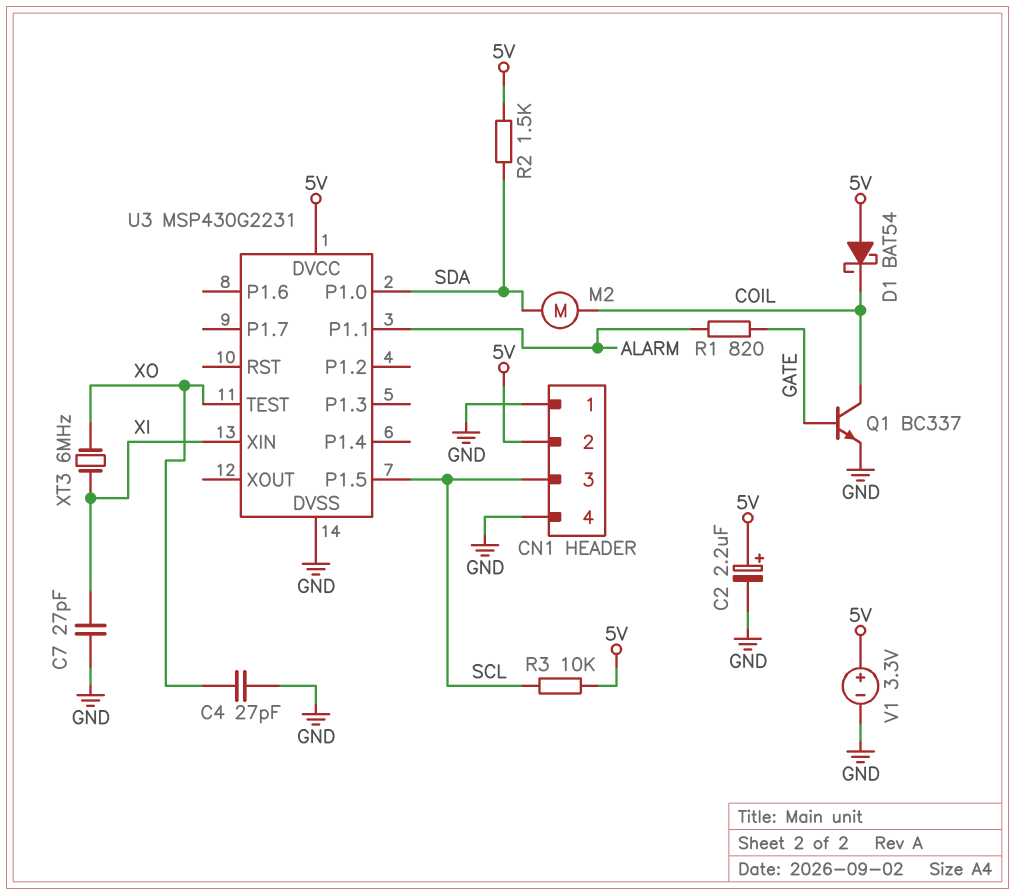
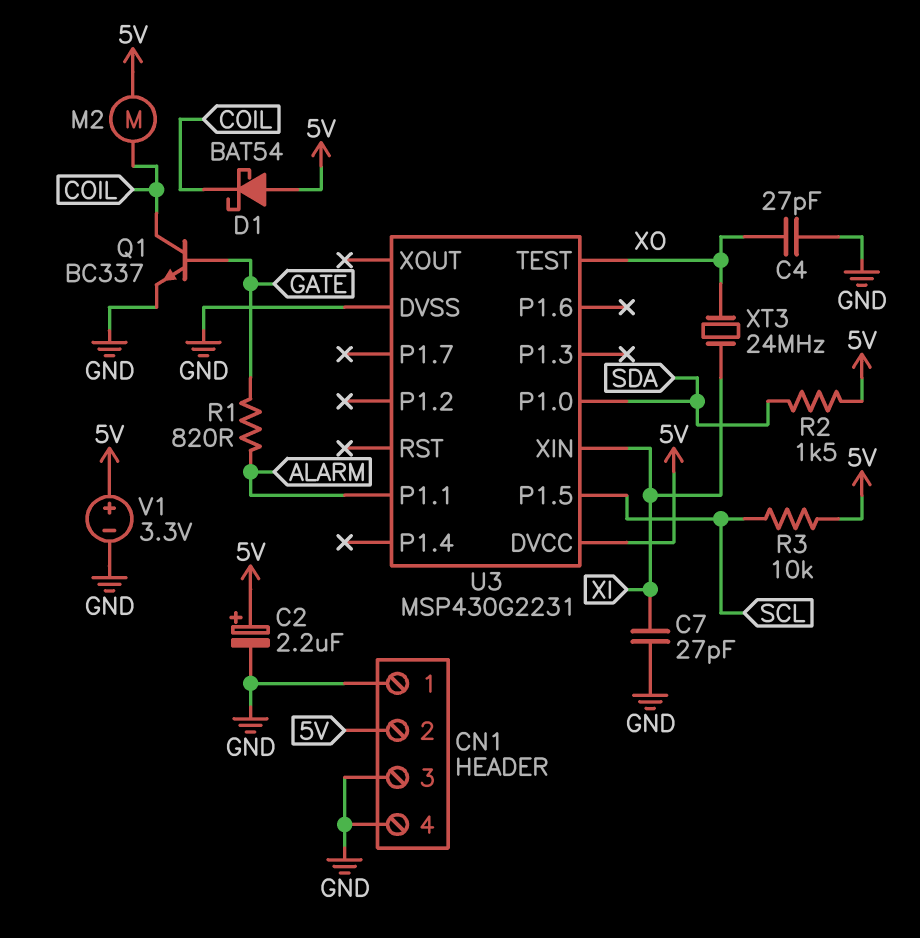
CN1 pin 3: SCL -> GND
M2: motor (COIL, SDA) -> motor (5V, COIL)
XT3: 6MHz (XI, XO) -> 24MHz (XI, XO)

